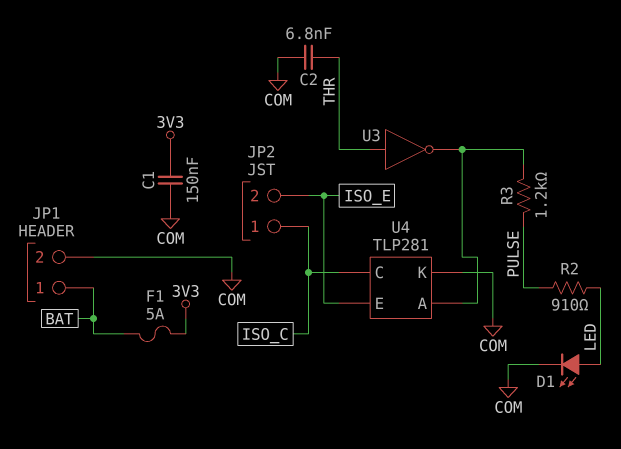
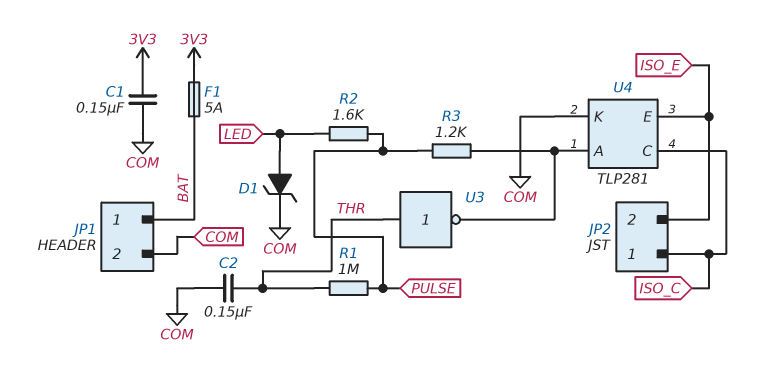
C2: 6.8nF (COM, THR) -> 150nF (COM, THR)
D1: LED (A LED, K COM) -> zener (A LED, K COM)
R1: none -> 1M (PULSE, THR)
R2: 910 (LED, PULSE) -> 1.6k (LED, PULSE)

